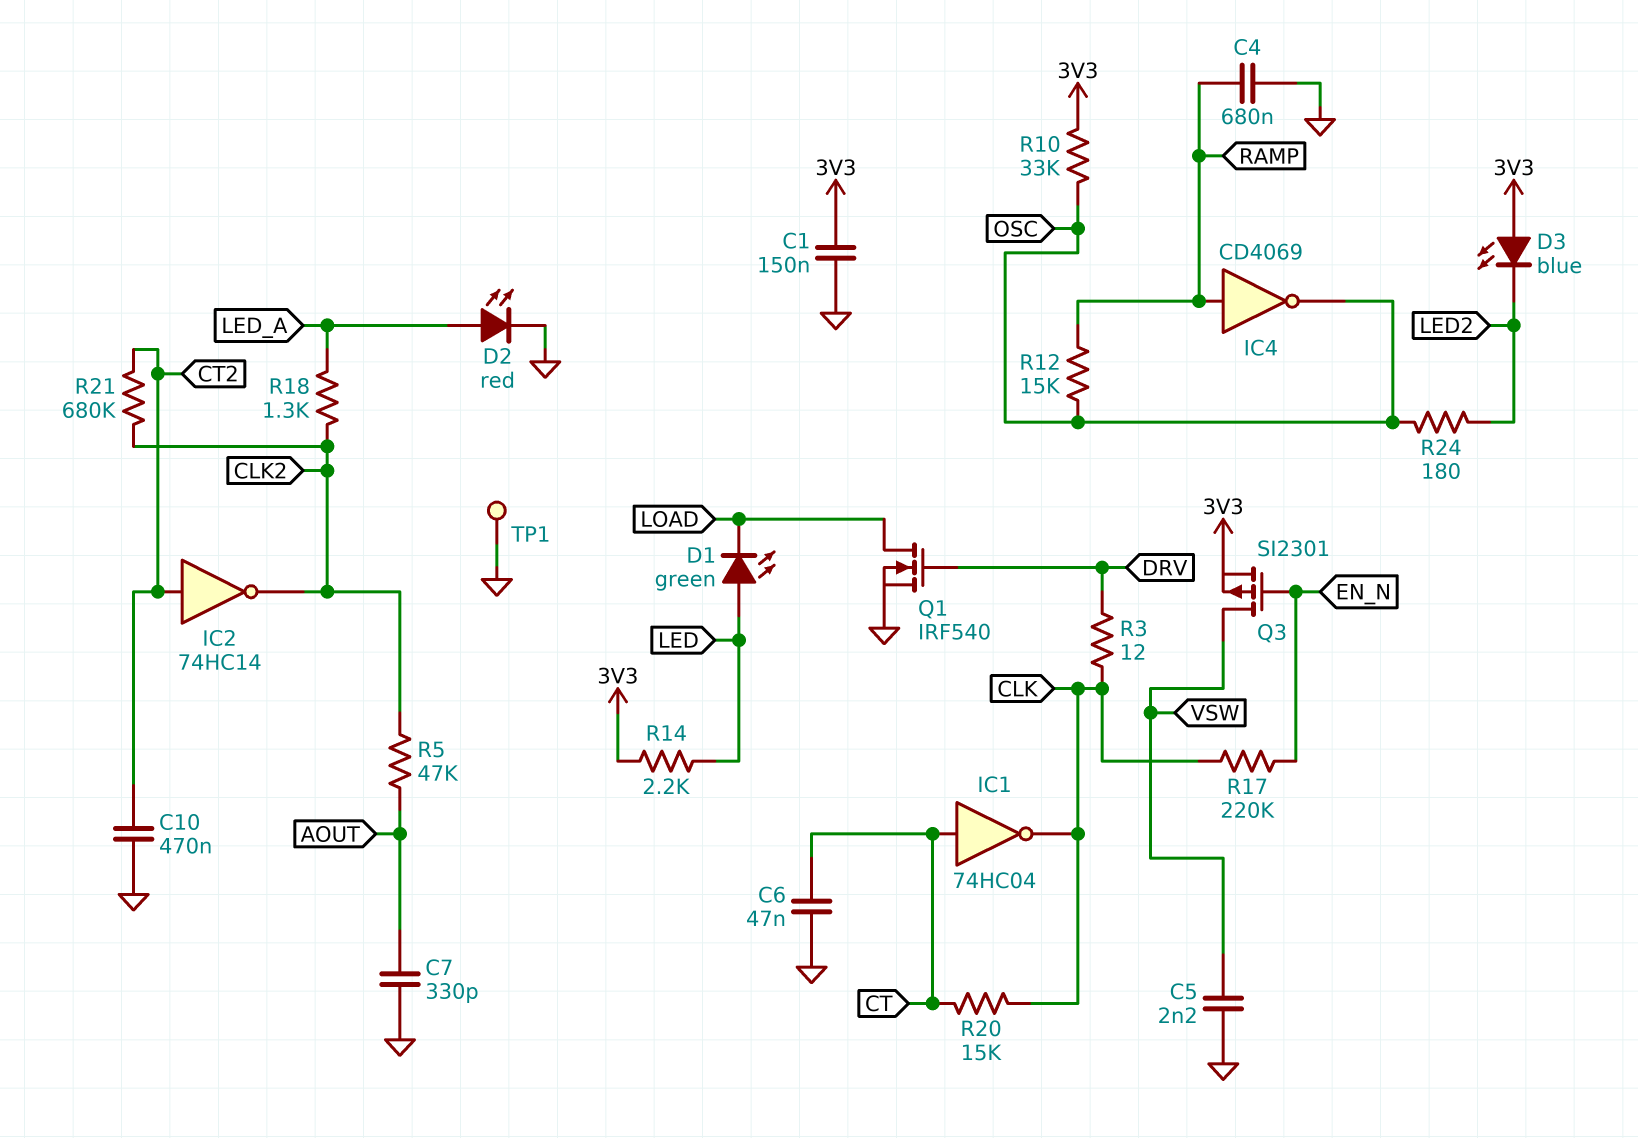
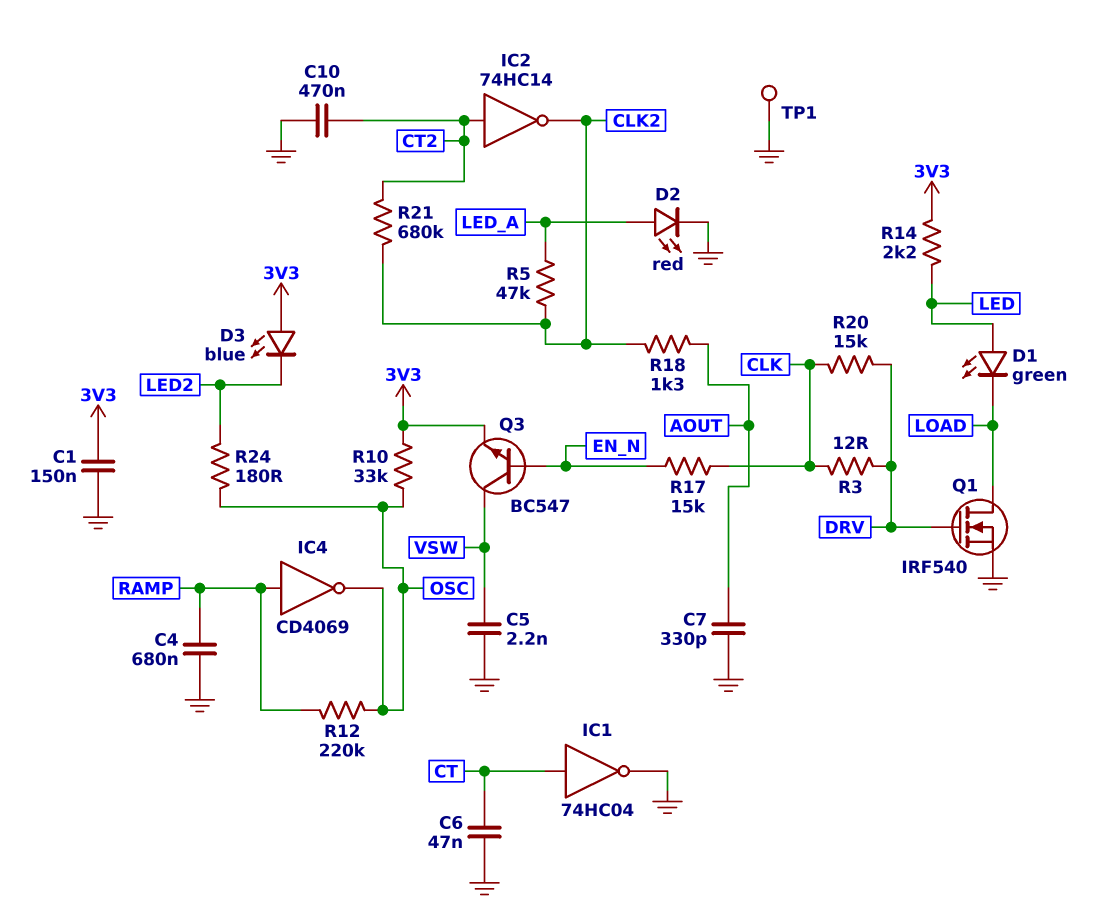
IC1: NOT 74HC04 (in CT, out CLK) -> NOT 74HC04 (in CT, out GND)
Q3: PMOS SI2301 (G EN_N, D VSW, S 3V3) -> NPN BC547 (B EN_N, C VSW, E 3V3)
R5: 47k (AOUT, CLK2) -> 47k (CLK2, LED_A)
R12: 15k (OSC, RAMP) -> 220k (OSC, RAMP)
R17: 220k (CLK, EN_N) -> 15k (CLK, EN_N)
R18: 1.3k (CLK2, LED_A) -> 1.3k (AOUT, CLK2)
R20: 15k (CLK, CT) -> 15k (CLK, DRV)

